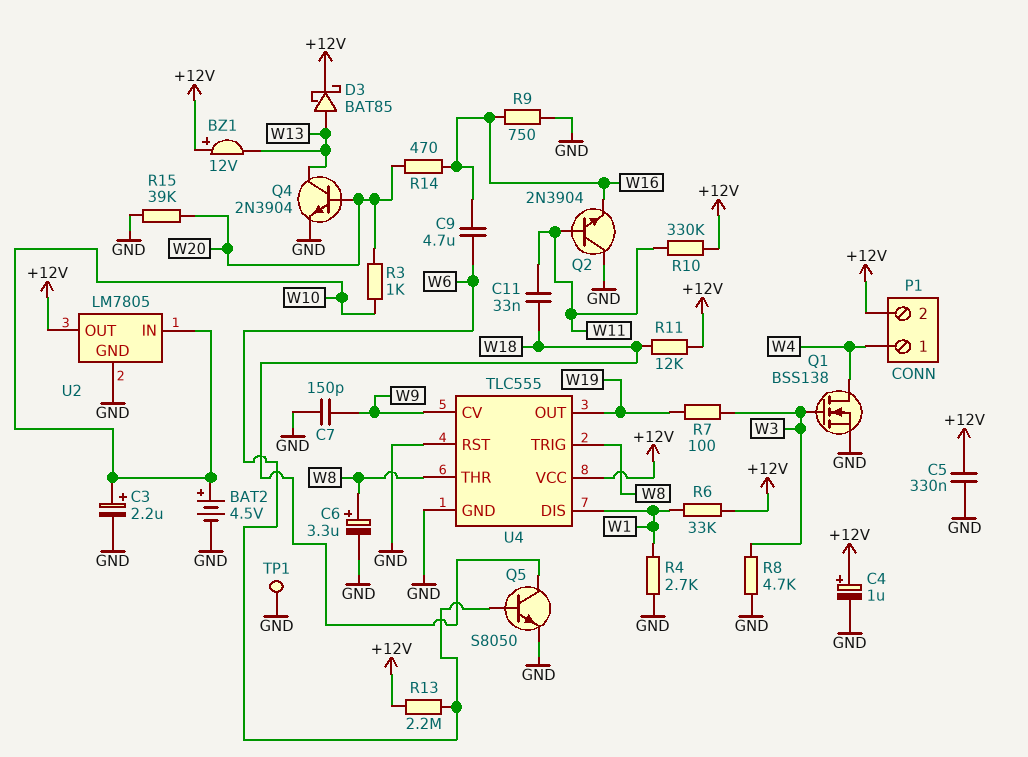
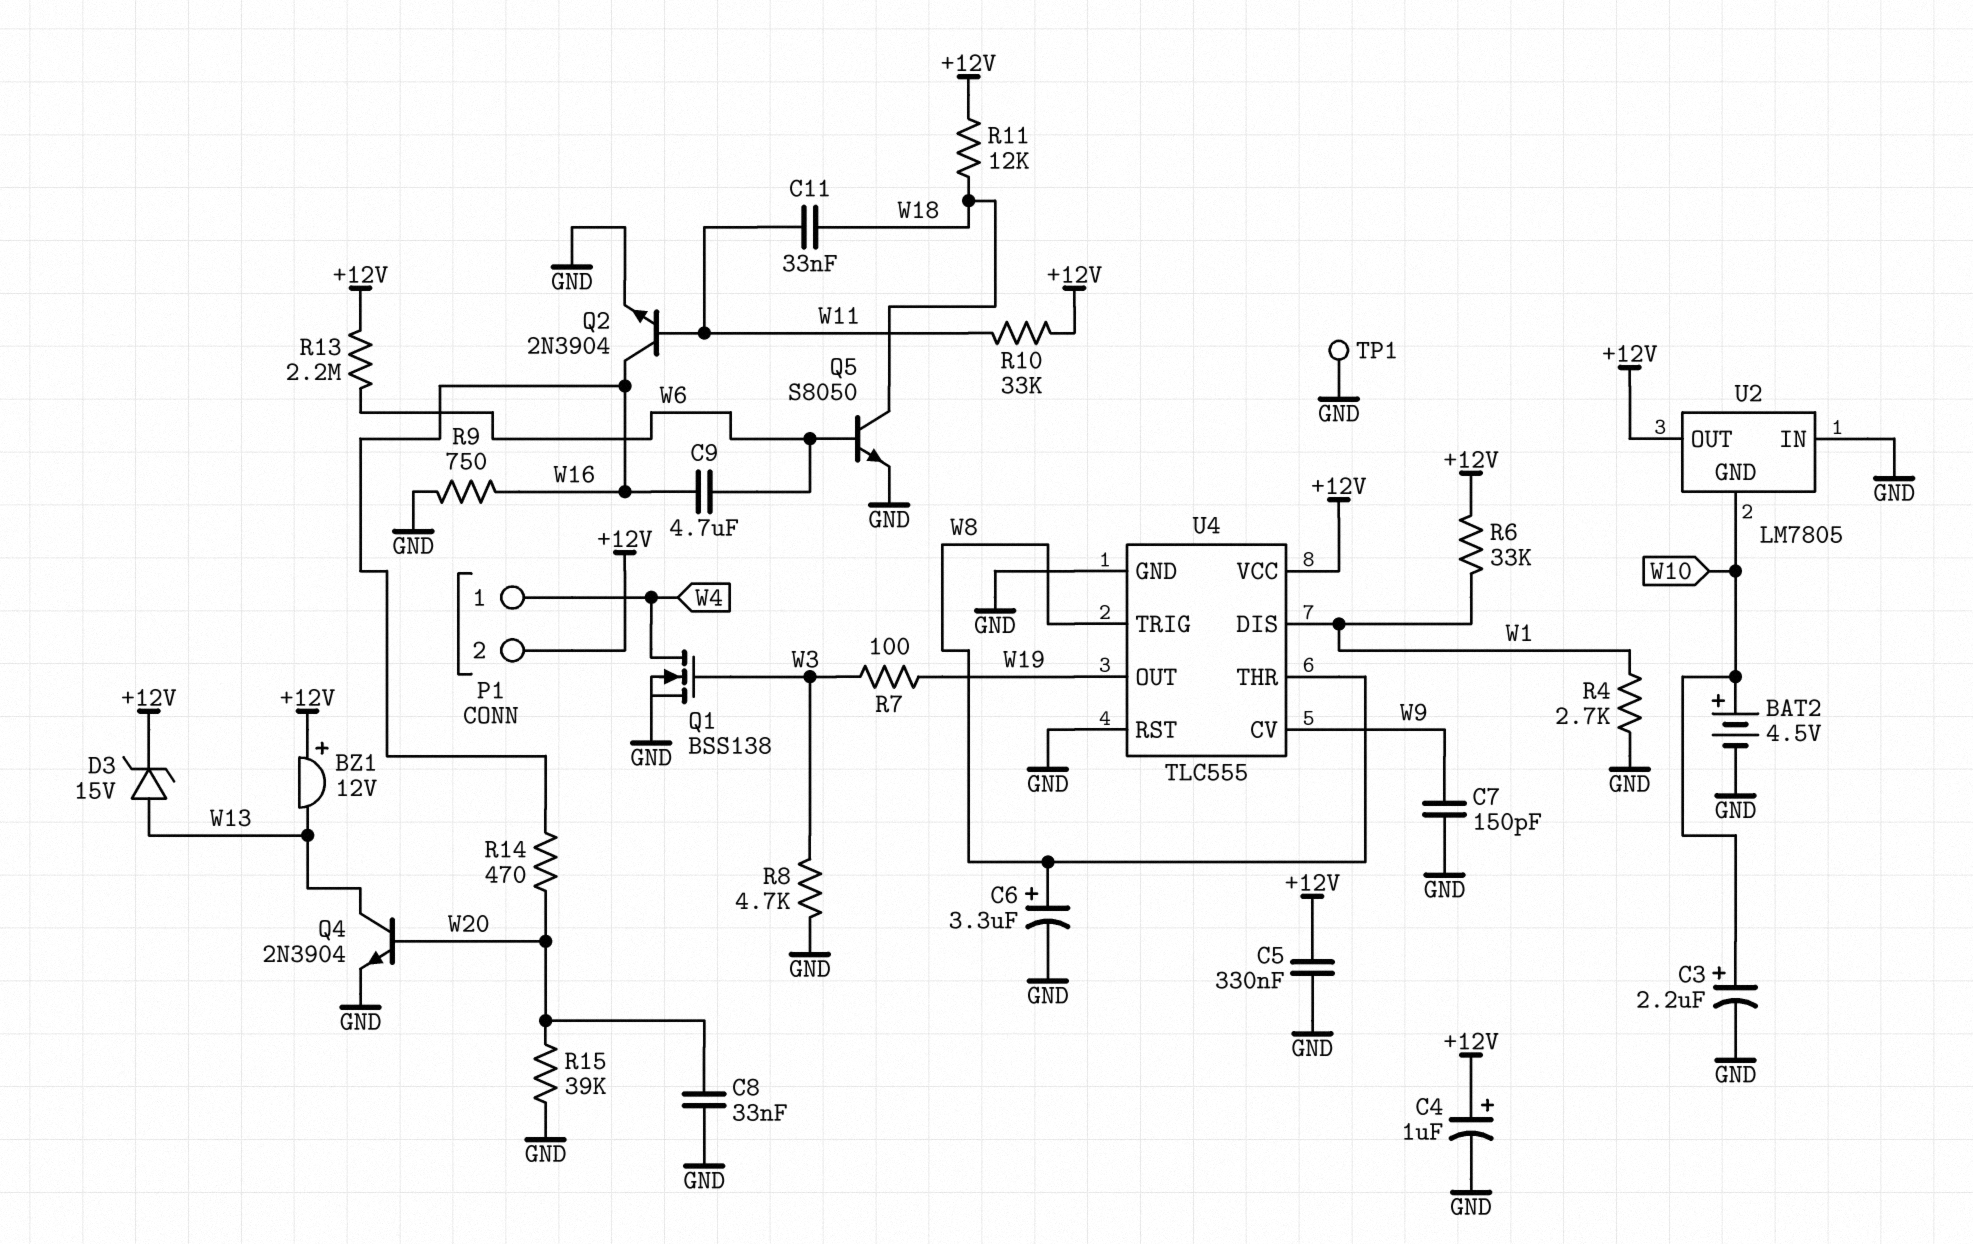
C8: none -> 33nF (GND, W20)
D3: schottky BAT85 (A W13, K +12V) -> zener 15V (A W13, K +12V)
Q2: NPN 2N3904 (B W11, C GND, E W16) -> NPN 2N3904 (B W11, C W16, E GND)
R3: 1k (W10, W20) -> none
R10: 330k (+12V, W11) -> 33k (+12V, W11)
U2 pin GND: GND -> W10
U2 pin IN: W10 -> GND

